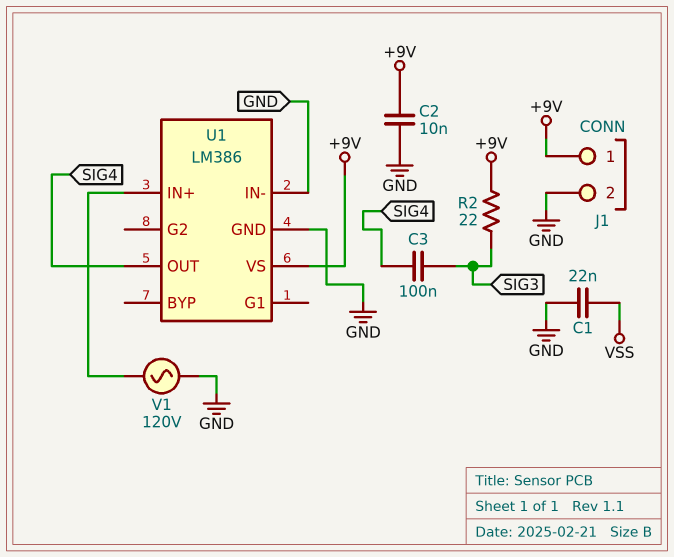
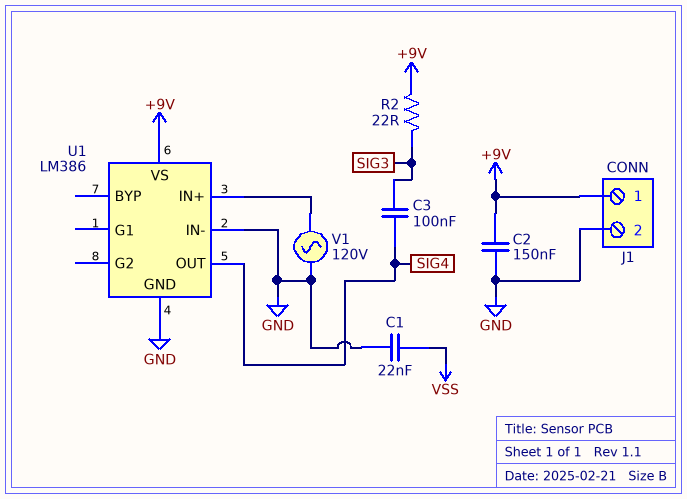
C2: 10nF (+9V, GND) -> 150nF (+9V, GND)

